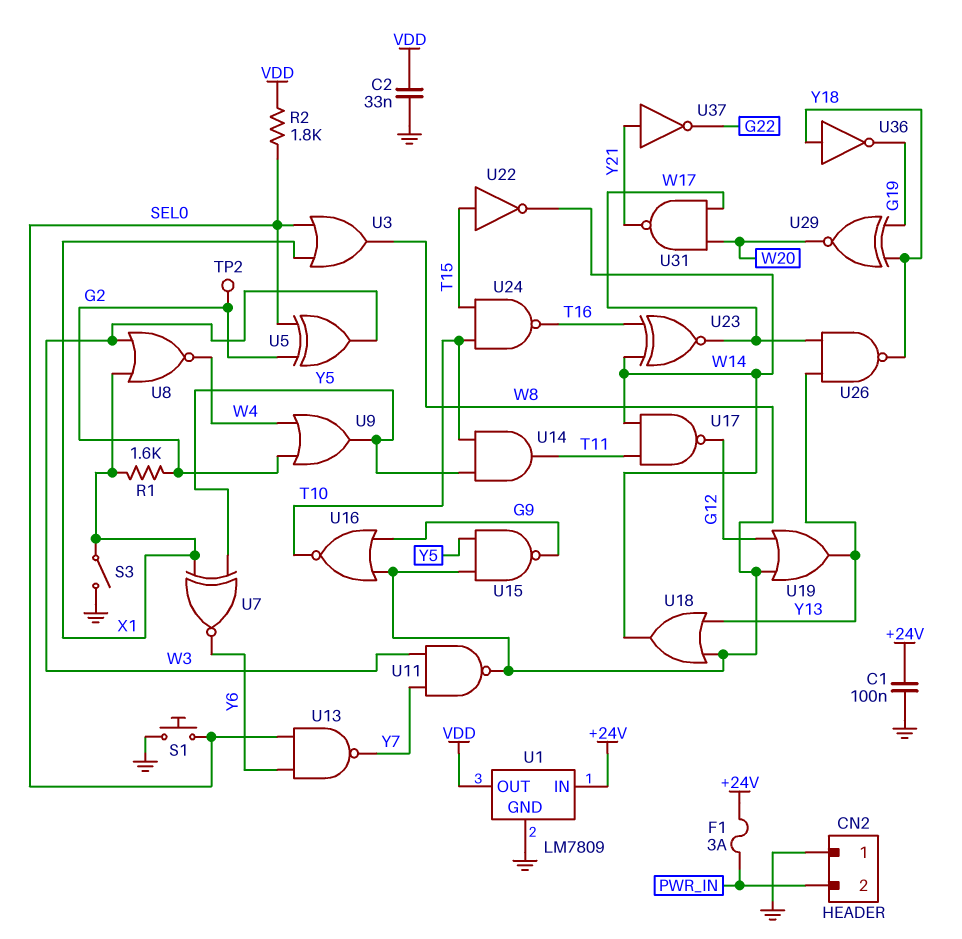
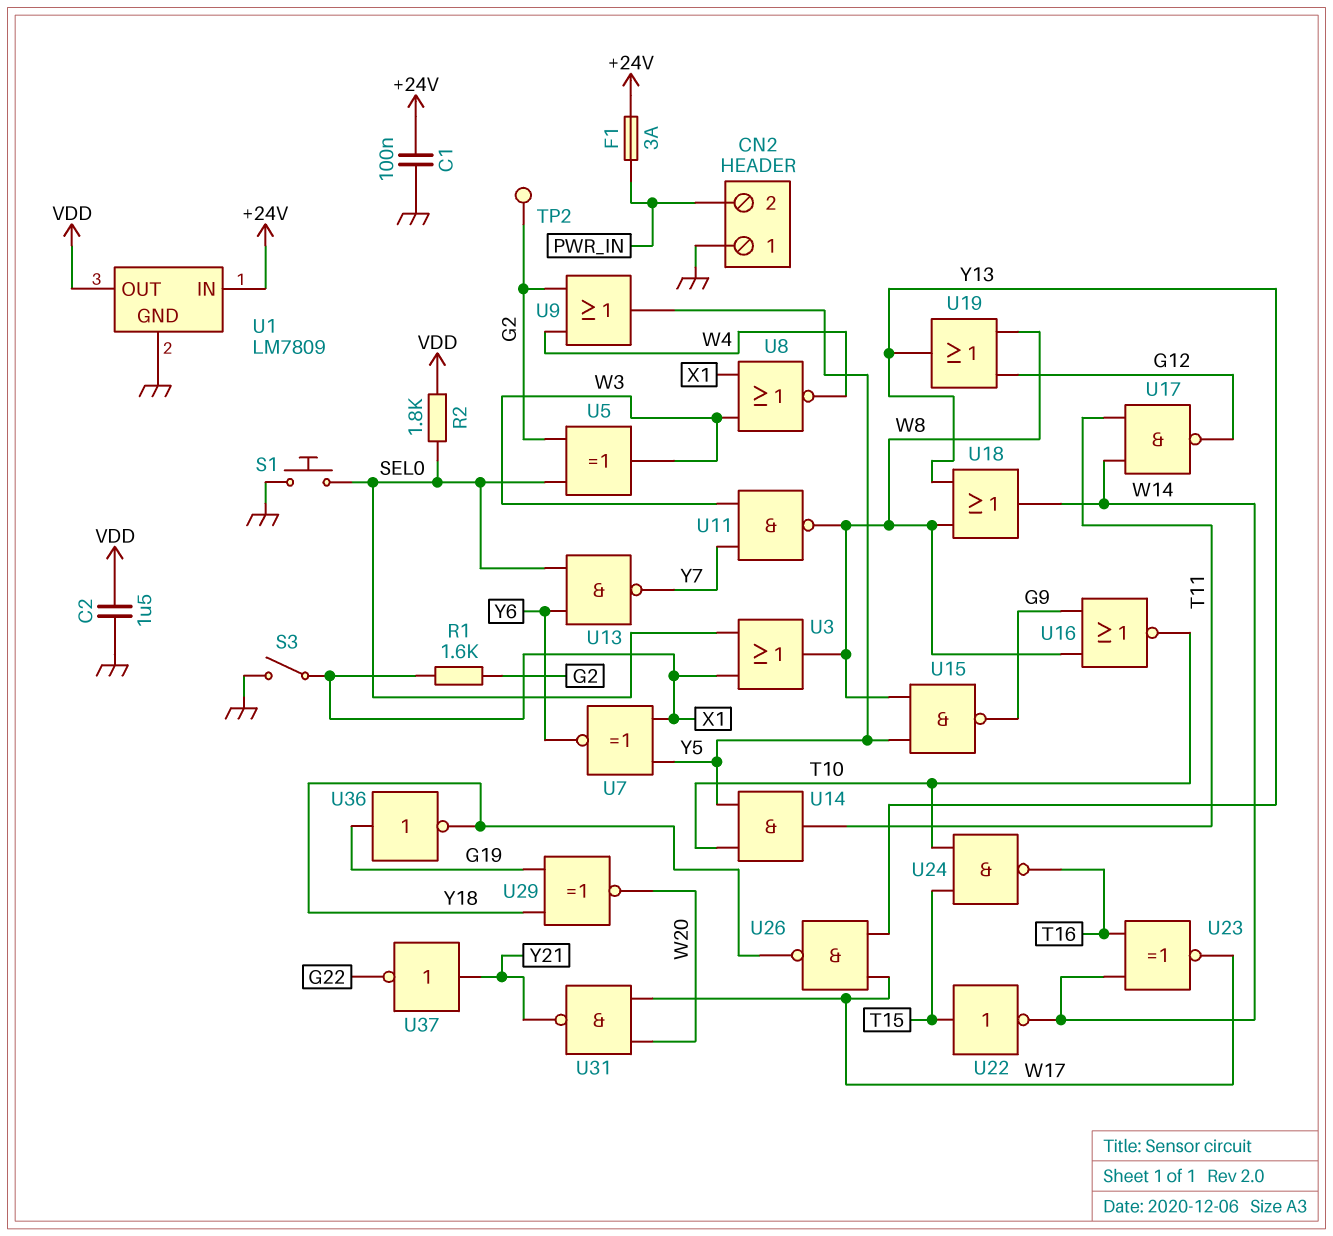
C2: 33nF (GND, VDD) -> 1.5uF (GND, VDD)
U36: NOT (in Y18, out G19) -> NOT (in G19, out Y18)

